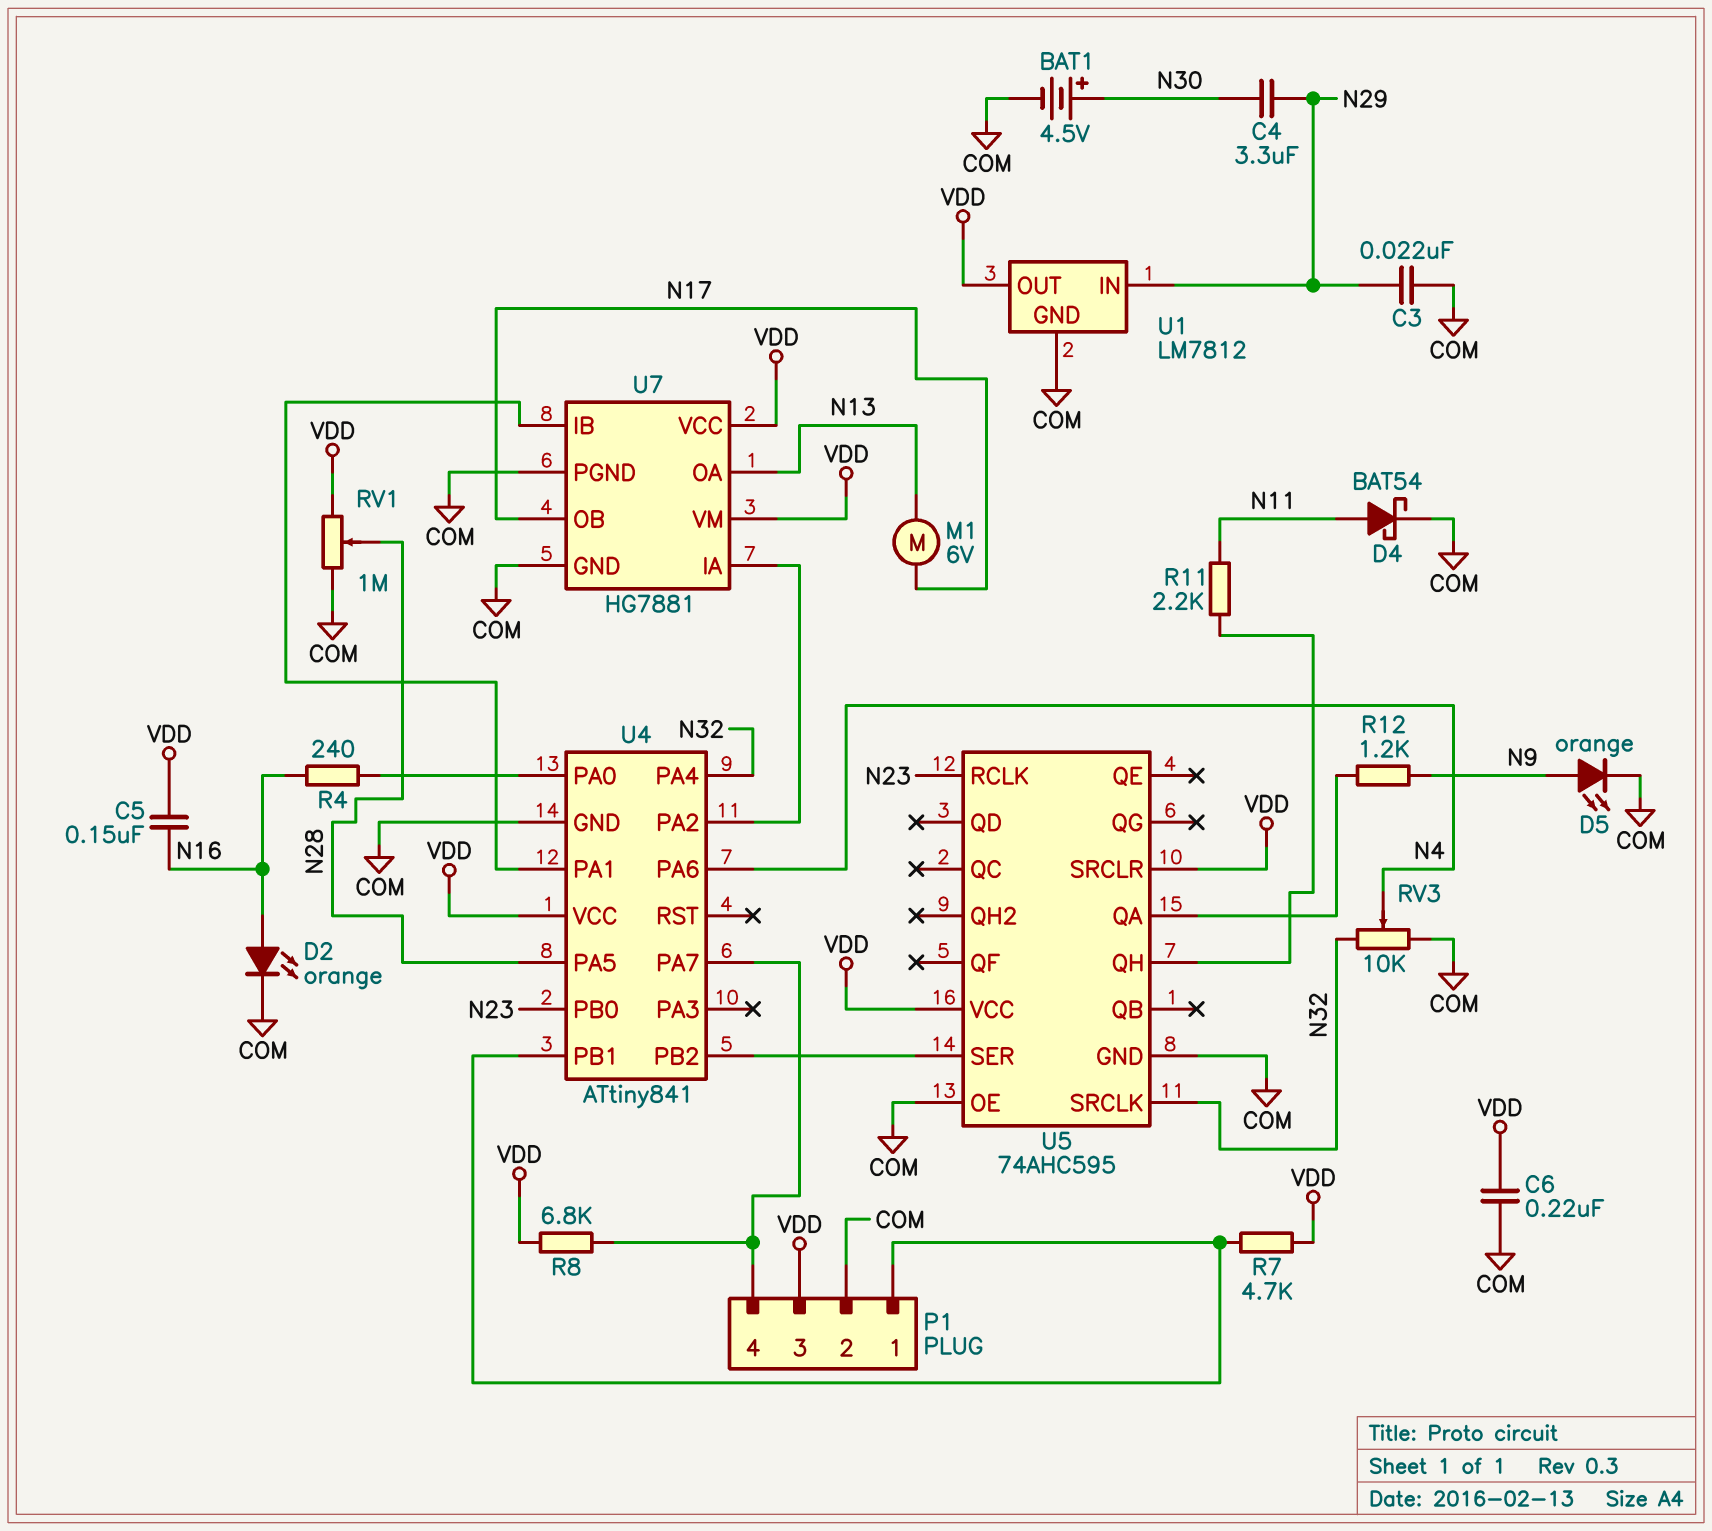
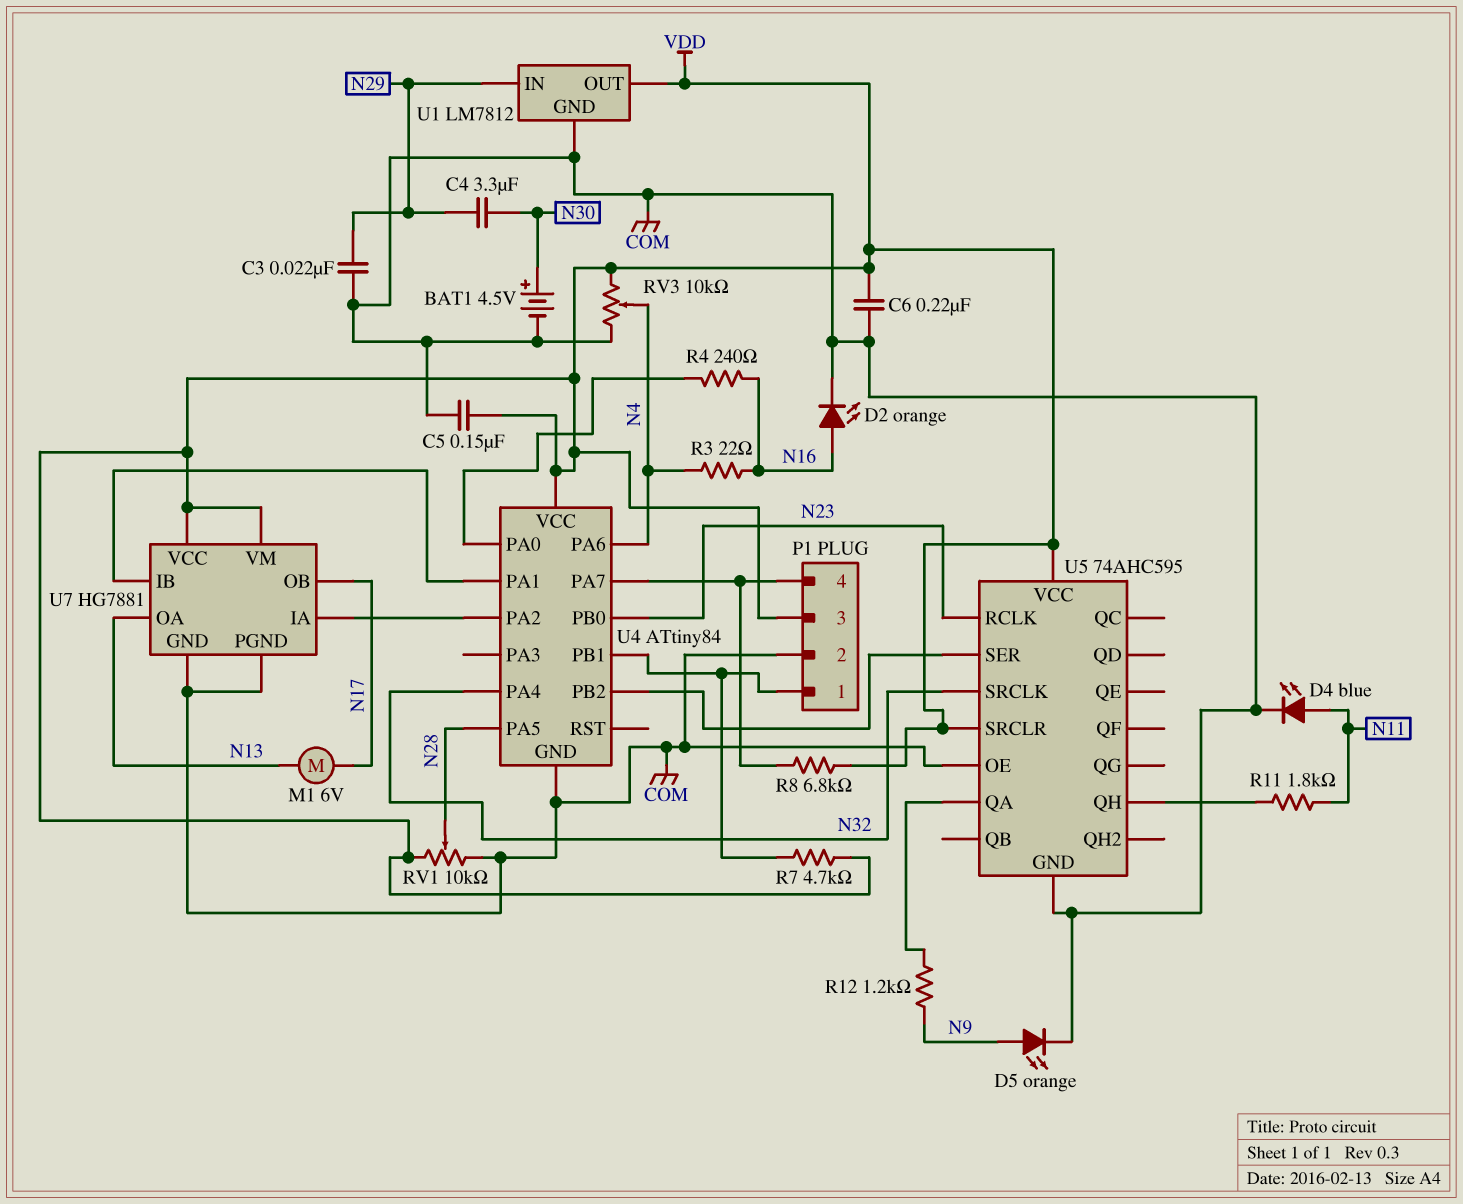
C5: 150nF (N16, VDD) -> 150nF (COM, VDD)
D4: schottky BAT54 (A N11, K COM) -> LED blue (A N11, K COM)
R3: none -> 22 (N4, N16)
R11: 2.2k (N11, U5/QH) -> 1.8k (N11, U5/QH)
RV1: 1M (COM, VDD, wiper N28) -> 10k (COM, VDD, wiper N28)
RV3: 10k (COM, N32, wiper N4) -> 10k (COM, VDD, wiper N4)
U4: ATtiny841 -> ATtiny84

